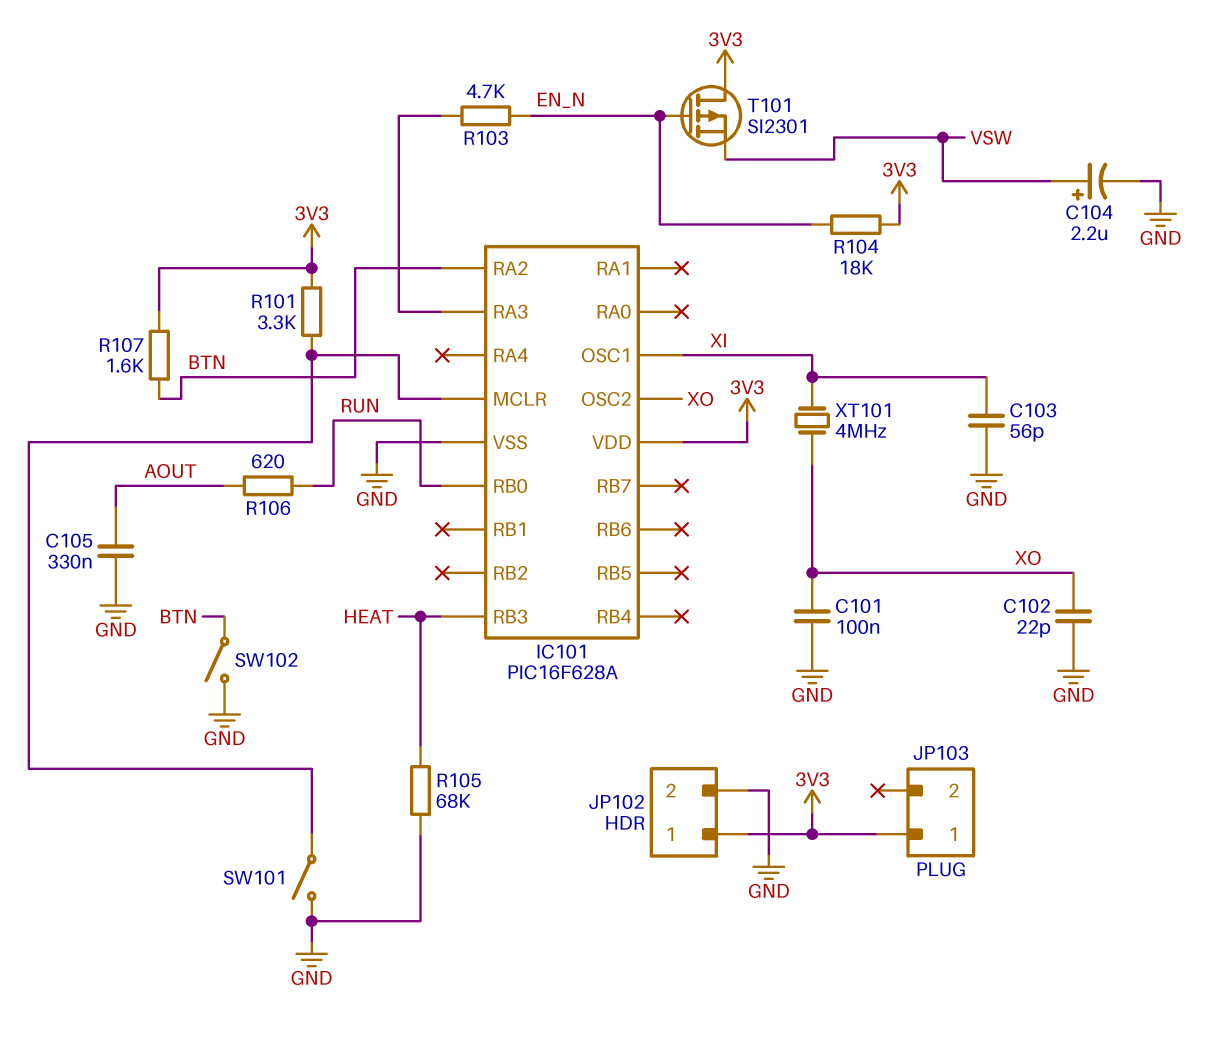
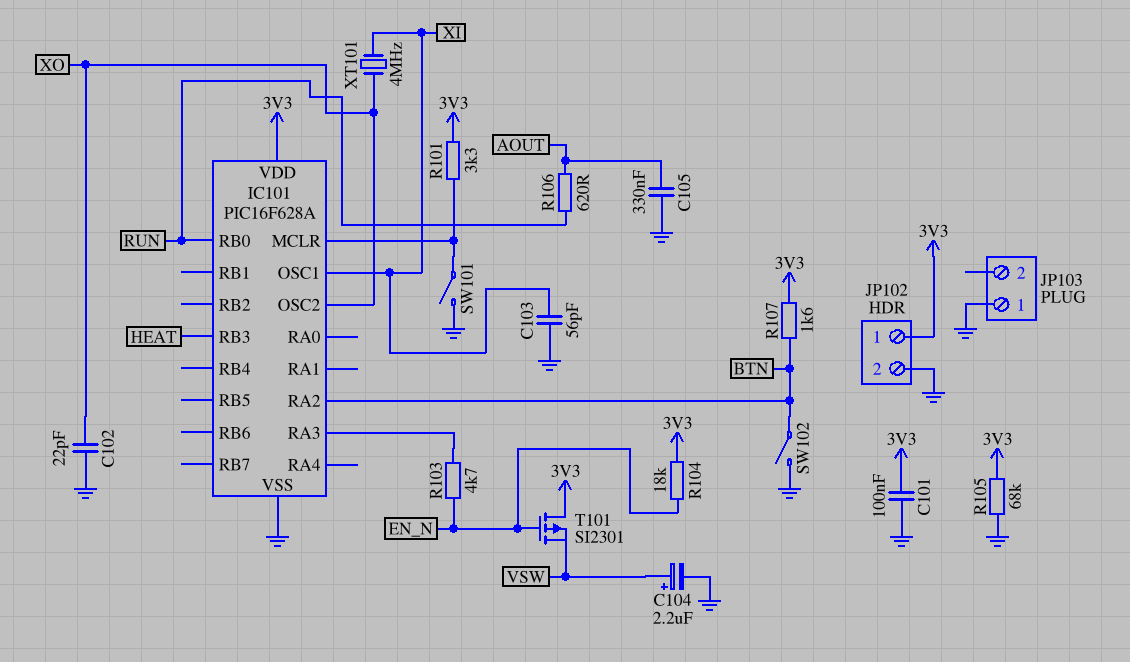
C101: 100nF (GND, XO) -> 100nF (3V3, GND)
JP103 pin 1: 3V3 -> GND
R105: 68k (GND, HEAT) -> 68k (3V3, GND)

